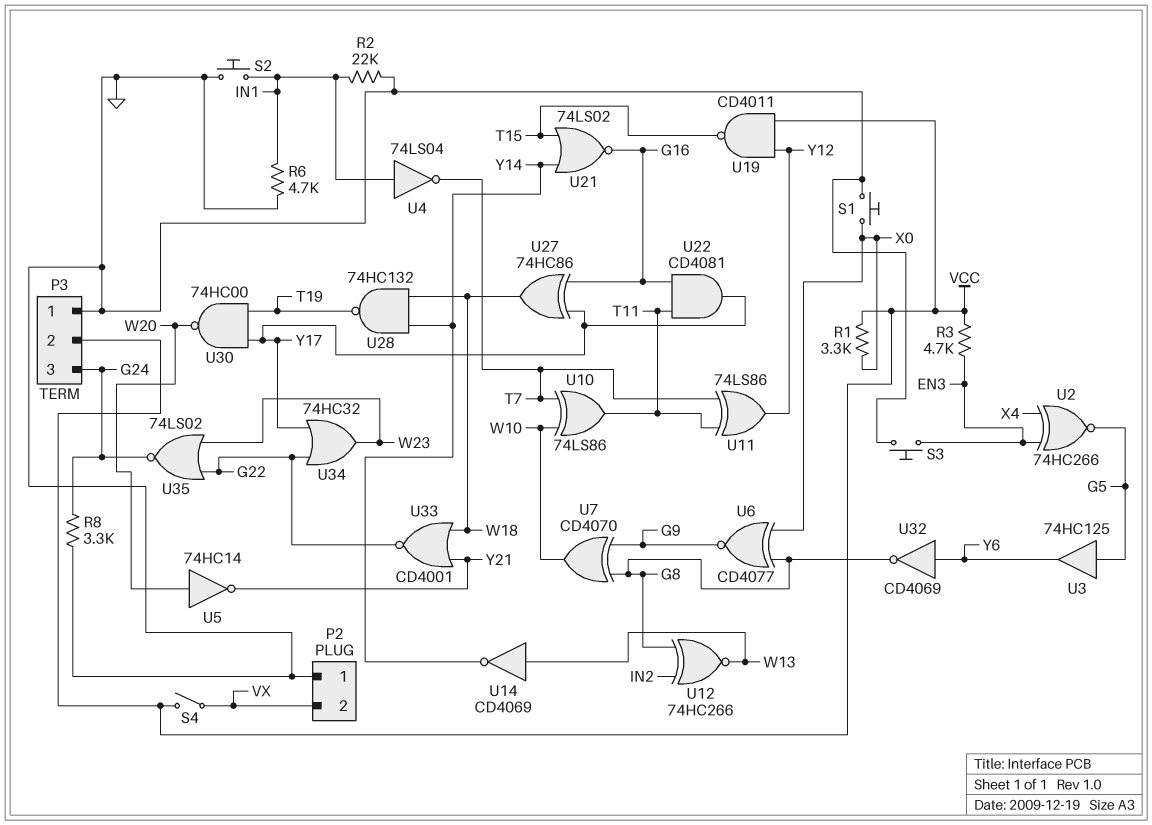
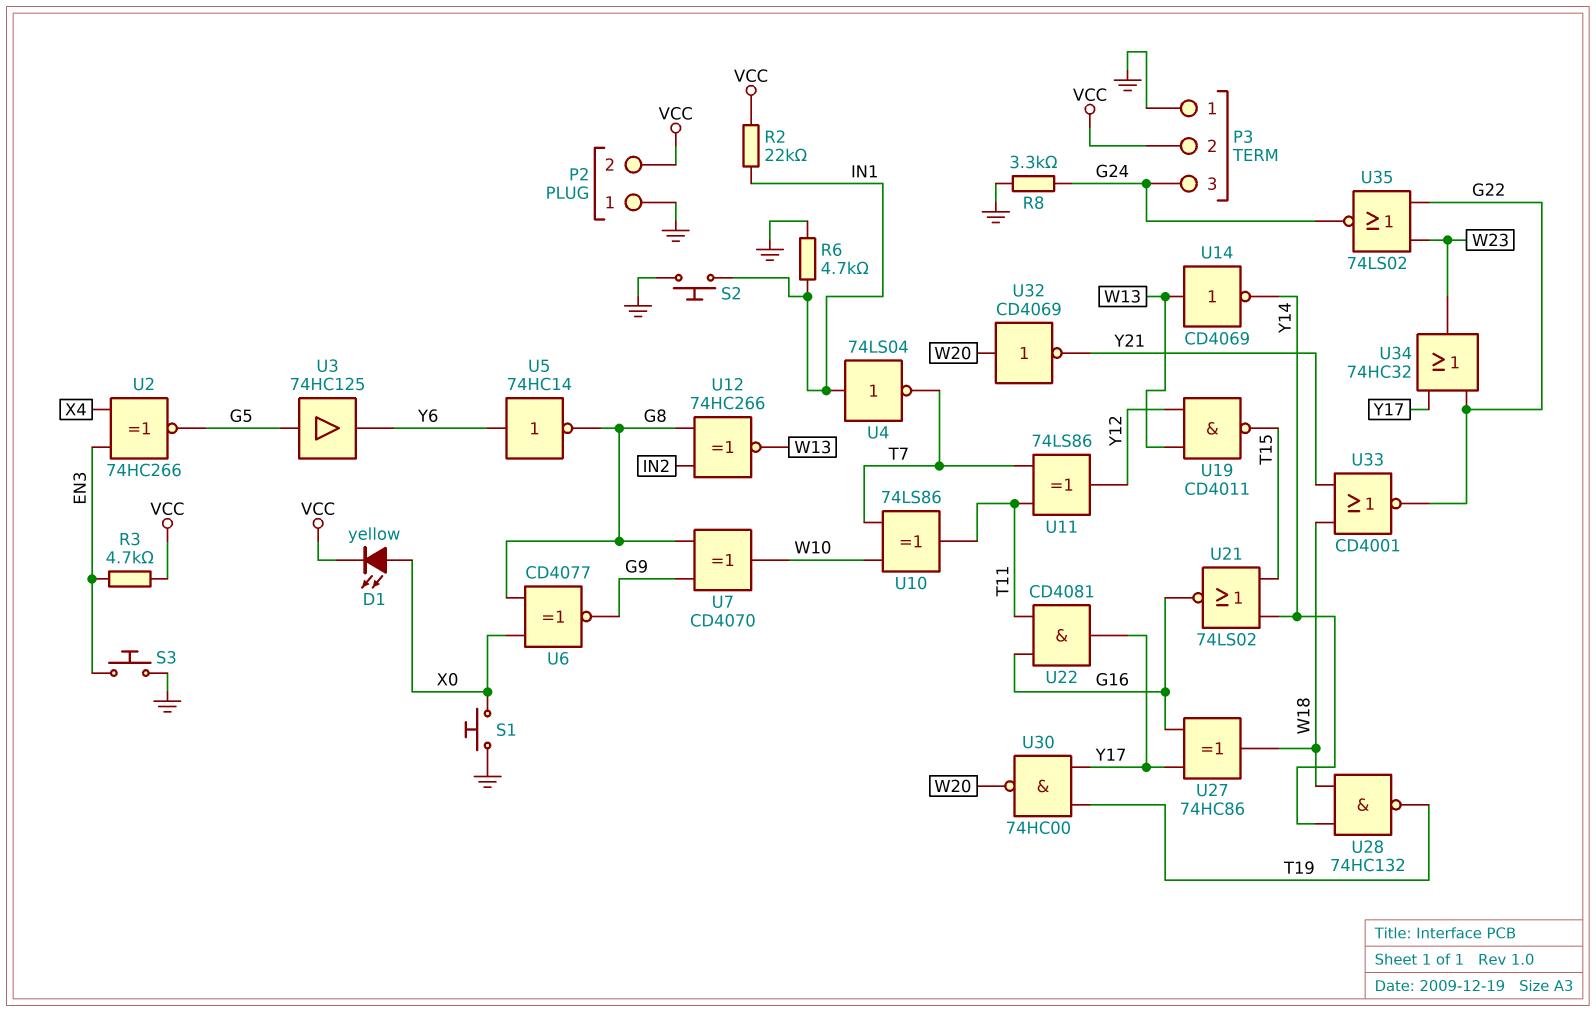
D1: none -> LED yellow (A X0, K VCC)
P2 pin 2: VX -> VCC
R1: 3.3k (VCC, X0) -> none
R2: 22k (GND, IN1) -> 22k (IN1, VCC)
S4: switch (VCC, VX) -> none
U5: NOT 74HC14 (in W20, out Y21) -> NOT 74HC14 (in Y6, out G8)
U19: NAND CD4011 (in VCC, in Y12, out T15) -> NAND CD4011 (in W13, in Y12, out T15)
U32: NOT CD4069 (in Y6, out G8) -> NOT CD4069 (in W20, out Y21)

